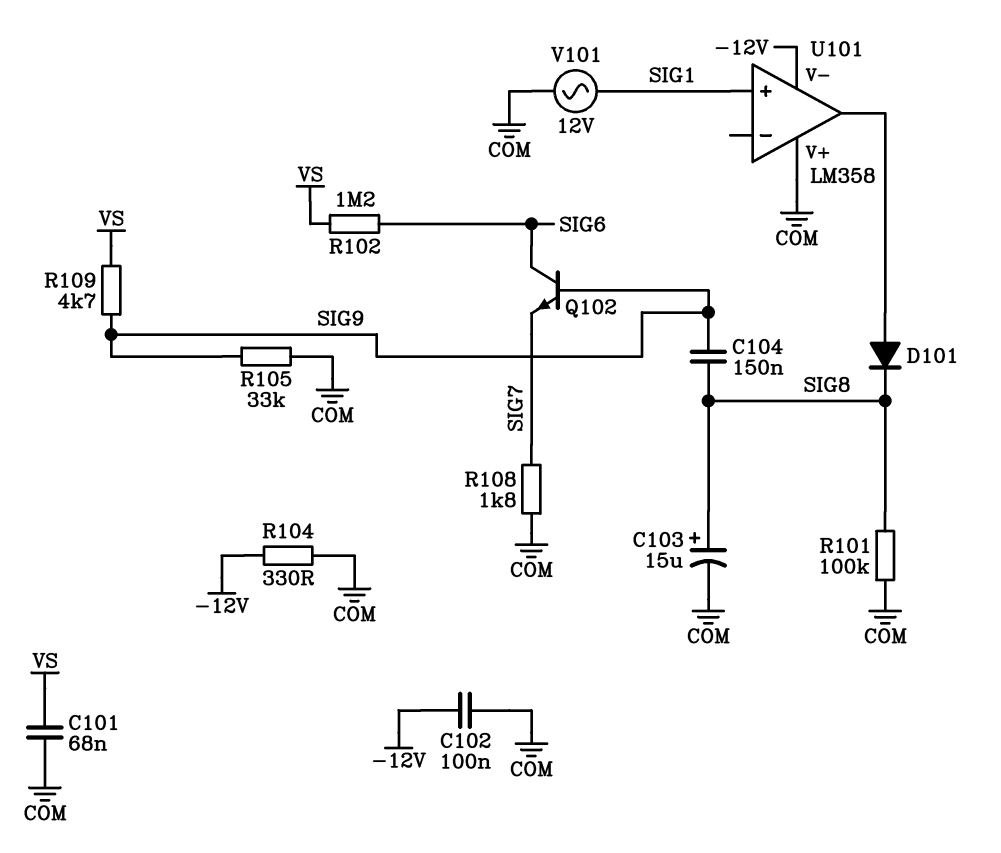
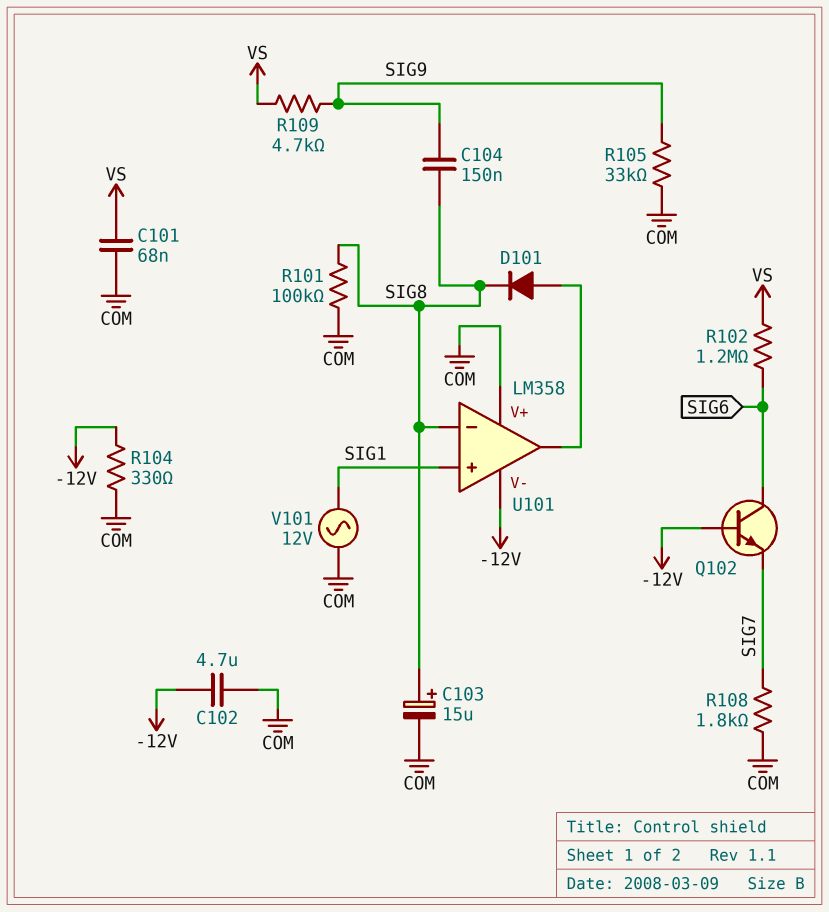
C102: 100nF (-12V, COM) -> 4.7uF (-12V, COM)
Q102: NPN (B SIG9, C SIG6, E SIG7) -> NPN (B -12V, C SIG6, E SIG7)
U101 pin in-: none -> SIG8

